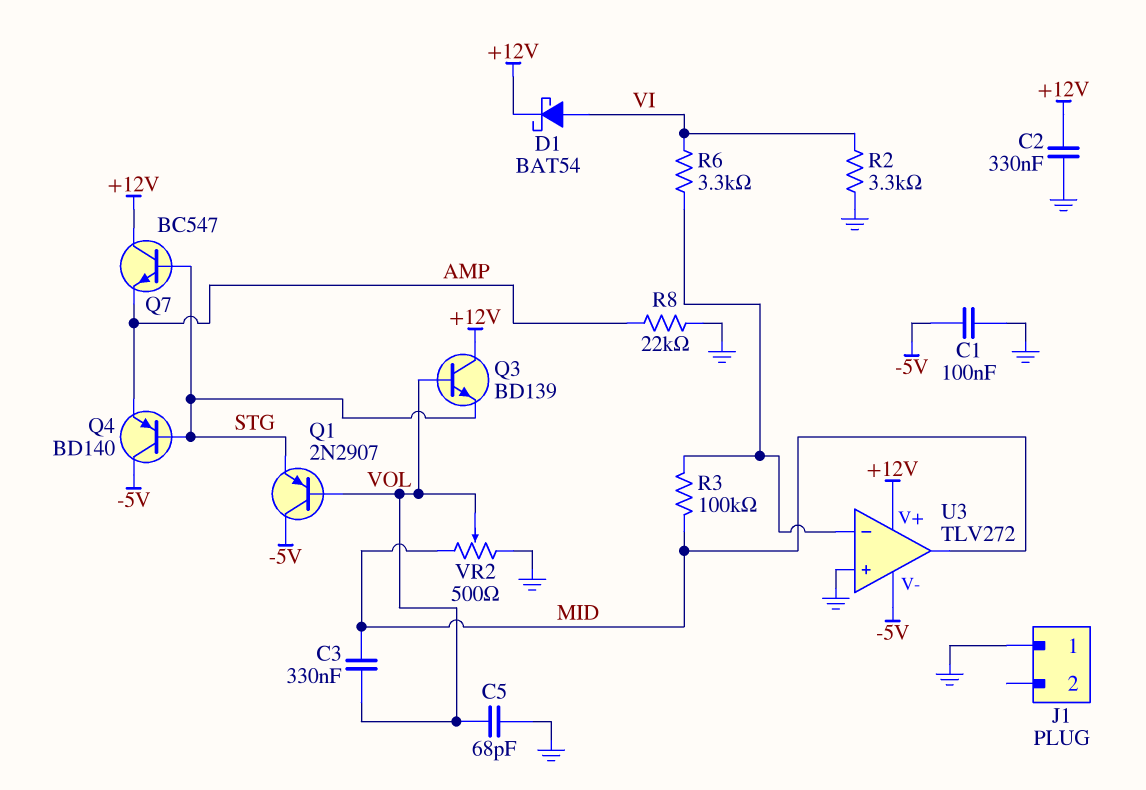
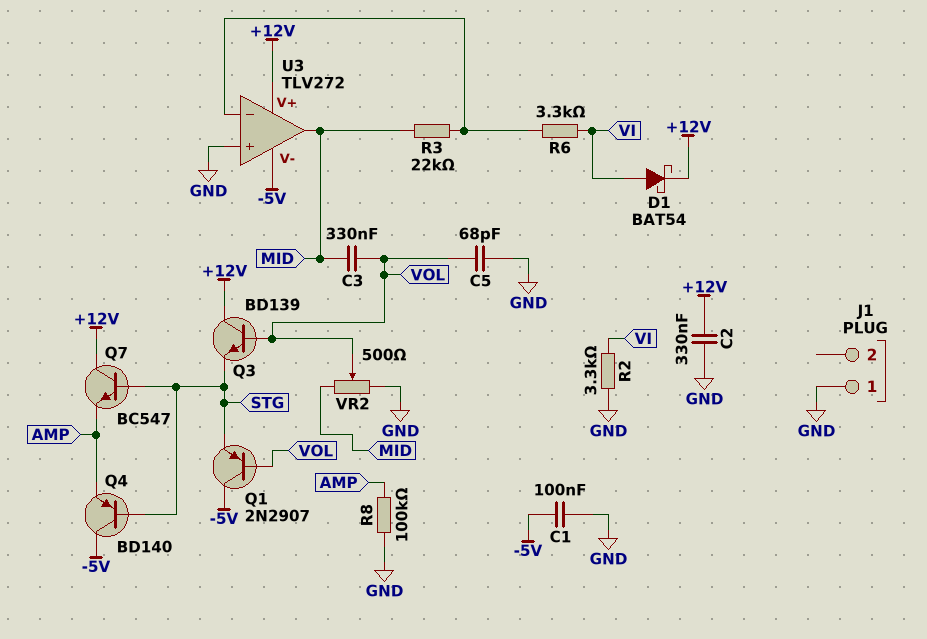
R3: 100k (MID, U3/in-) -> 22k (MID, U3/in-)
R8: 22k (AMP, GND) -> 100k (AMP, GND)

